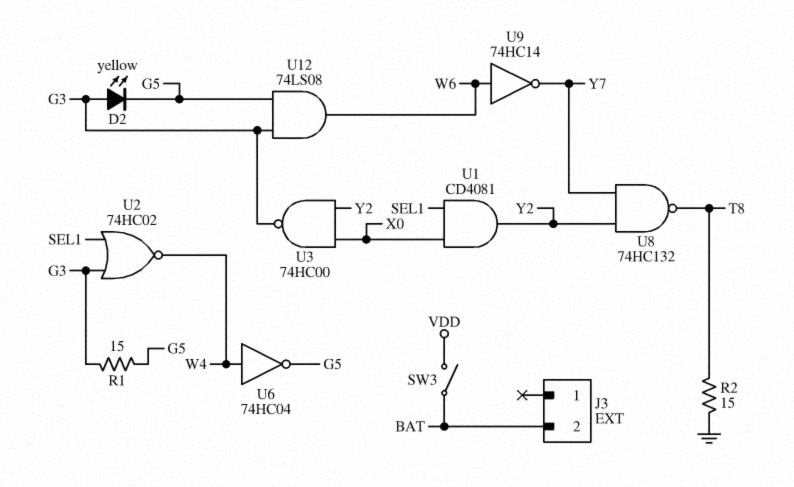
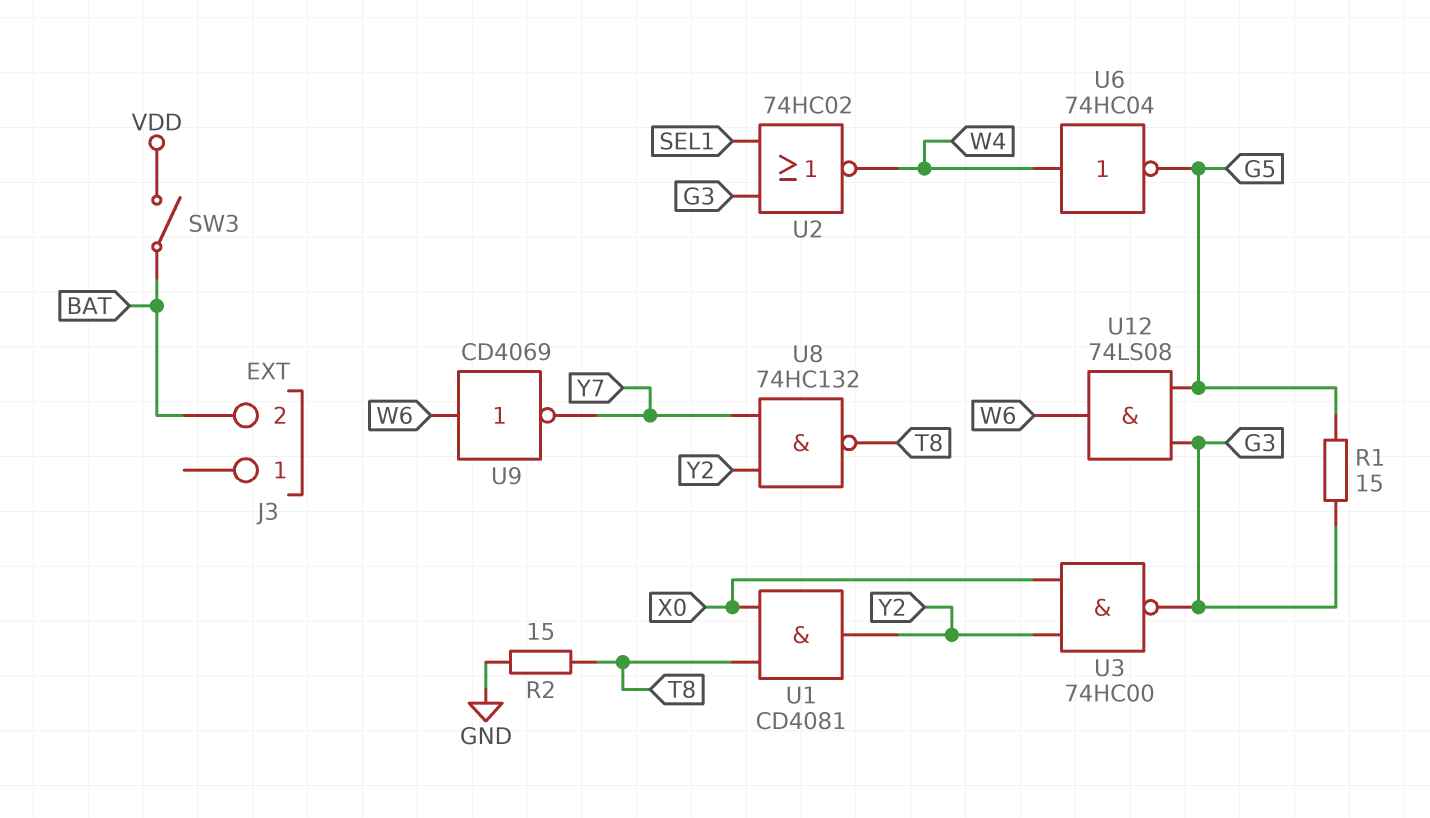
D2: LED yellow (A G3, K G5) -> none
U1: AND CD4081 (in SEL1, in X0, out Y2) -> AND CD4081 (in T8, in X0, out Y2)
U9: NOT 74HC14 (in W6, out Y7) -> NOT CD4069 (in W6, out Y7)

